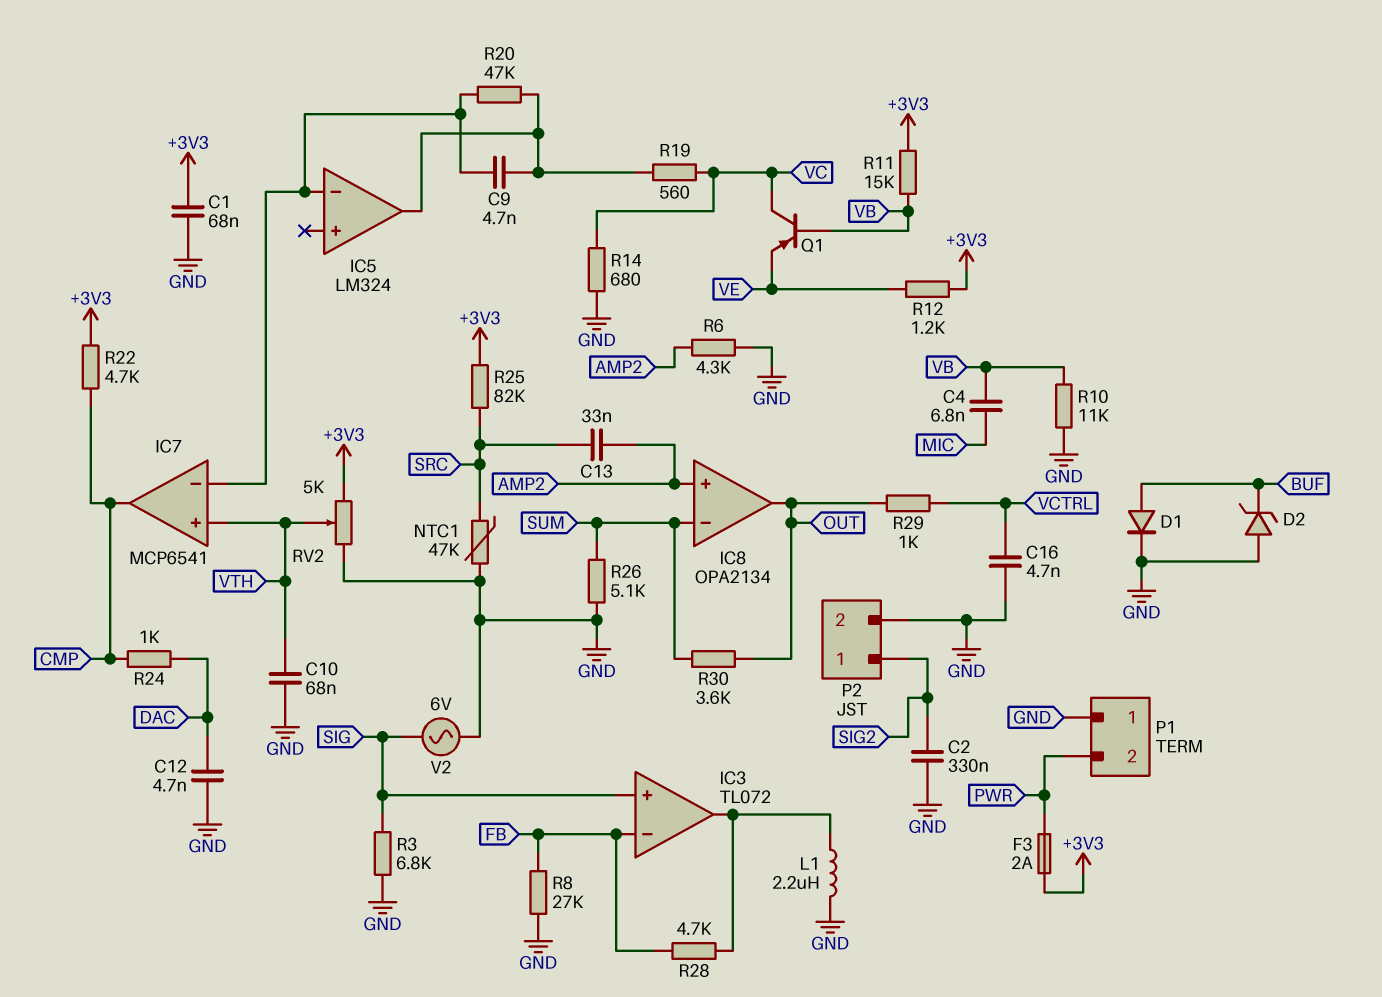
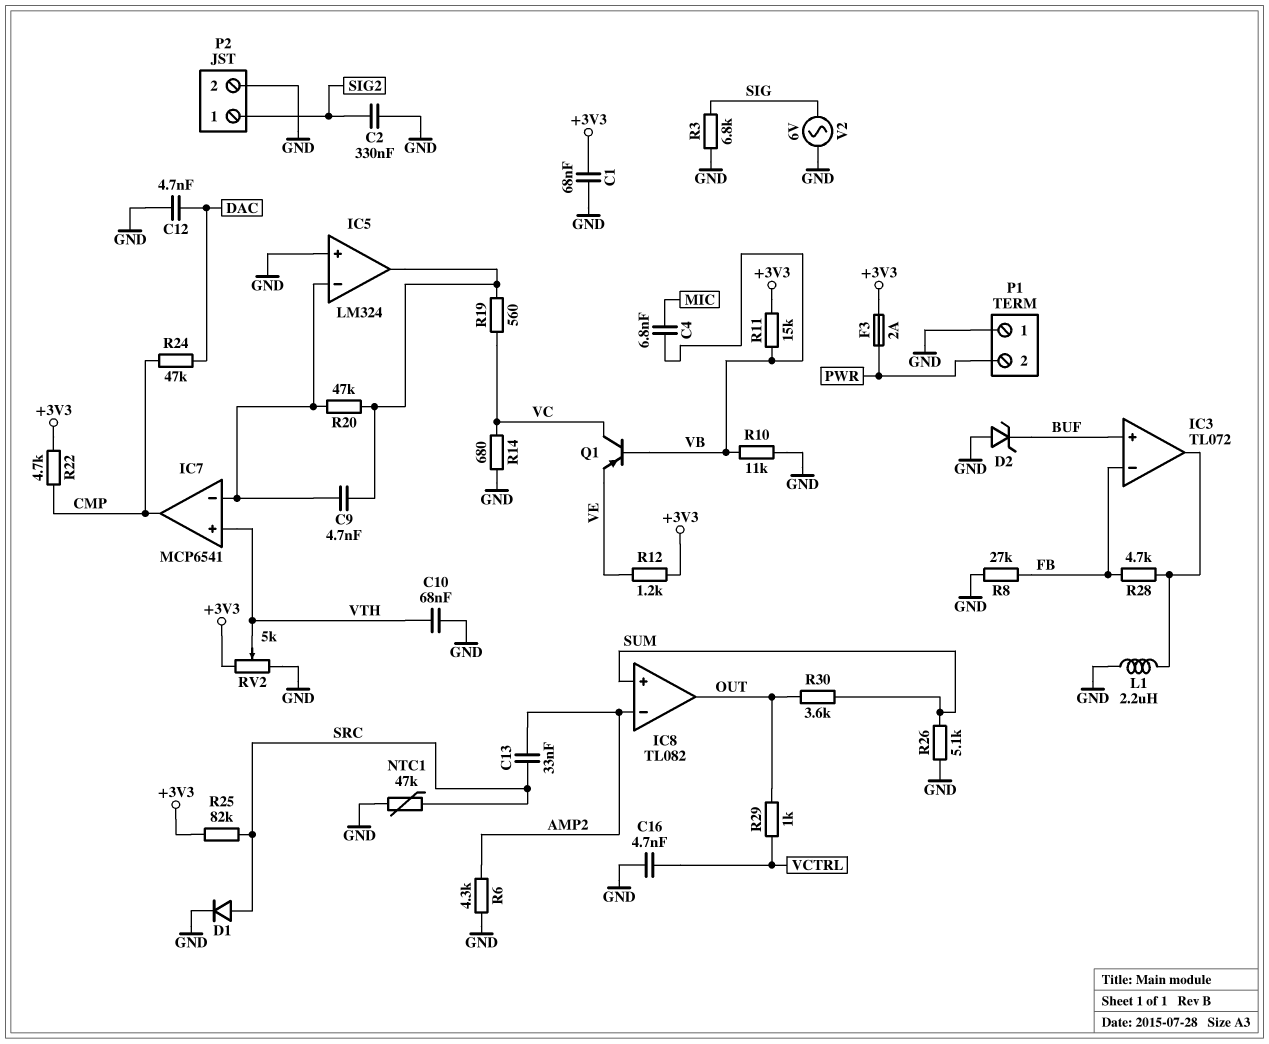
D1: diode (A BUF, K GND) -> diode (A SRC, K GND)
IC3 pin in+: SIG -> BUF
IC5 pin in+: none -> GND
IC8: OPA2134 -> TL082
IC8 pin in+: AMP2 -> SUM
IC8 pin in-: SUM -> AMP2
R24: 1k (CMP, DAC) -> 47k (CMP, DAC)

